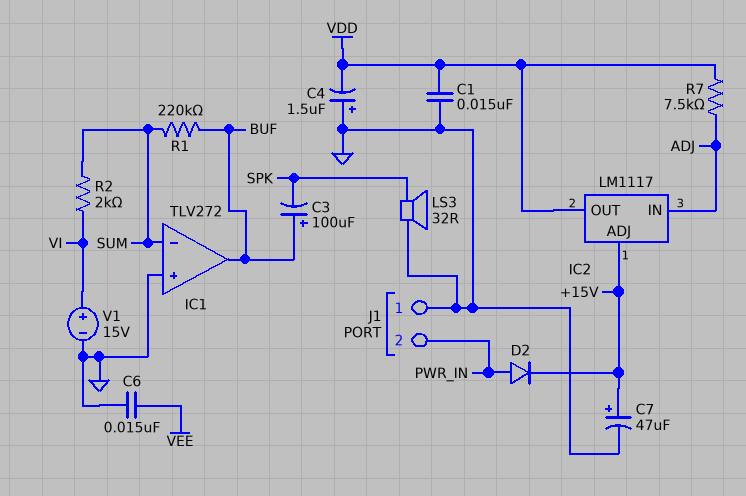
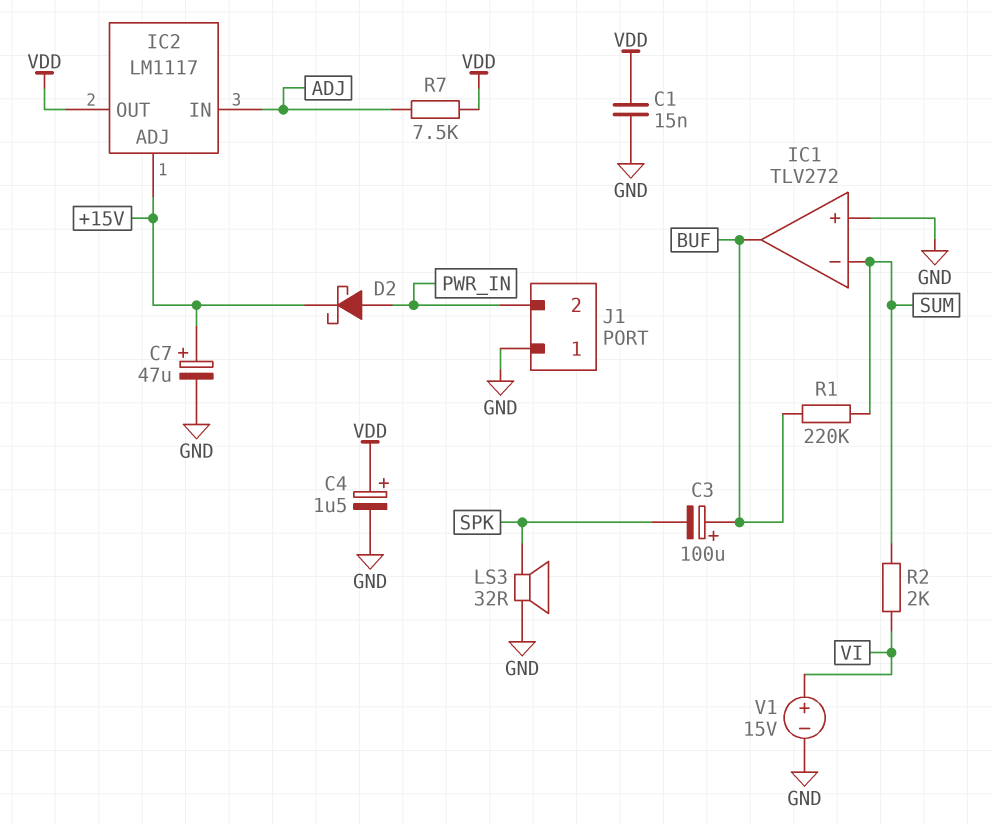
C4: 1.5uF (plus GND, minus VDD) -> 1.5uF (plus VDD, minus GND)
C6: 15nF (GND, VEE) -> none
D2: diode (A PWR_IN, K +15V) -> schottky (A PWR_IN, K +15V)

